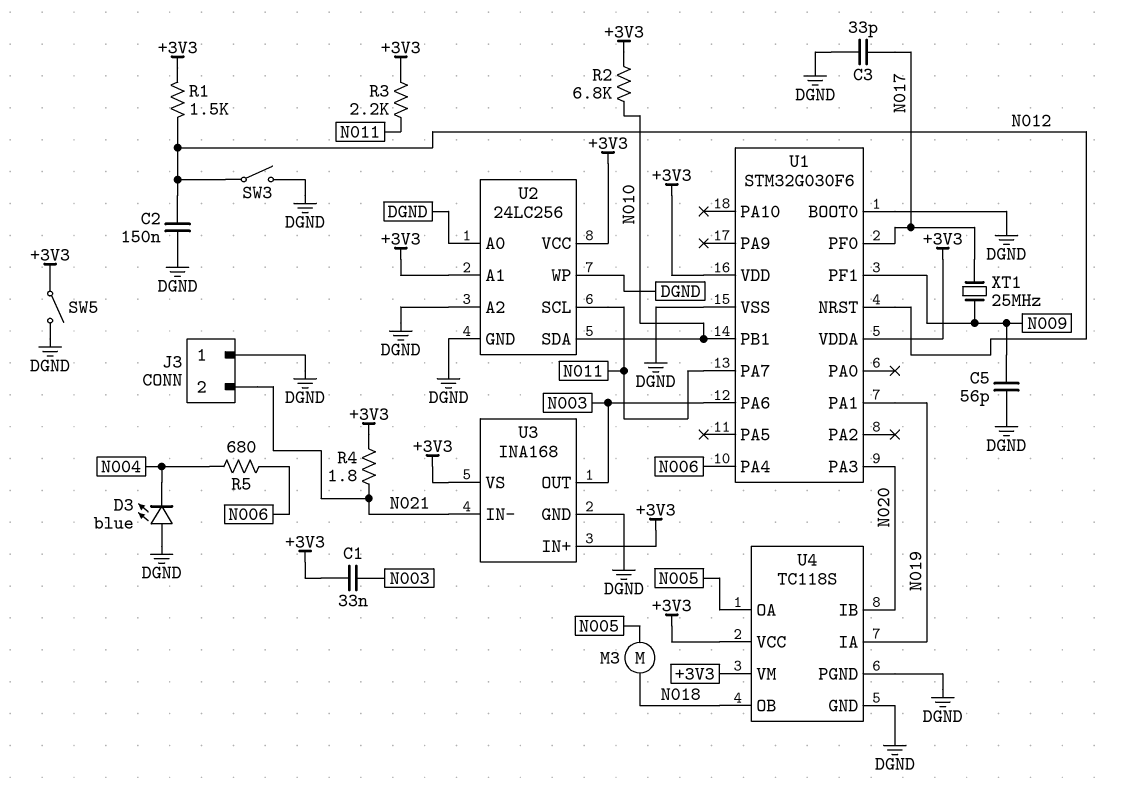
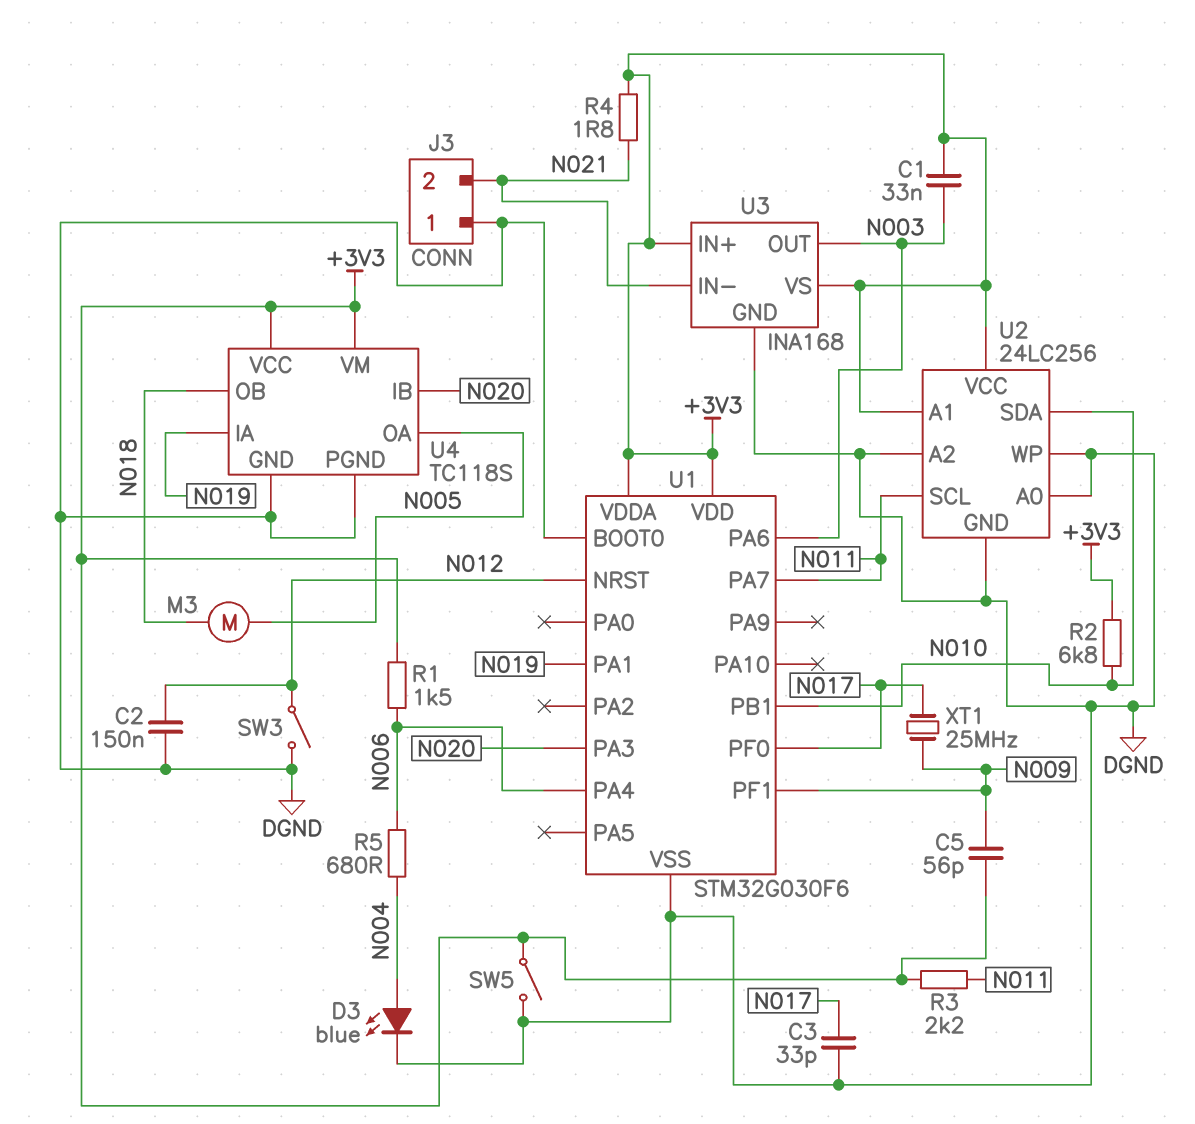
C5: 56pF (DGND, N009) -> 56pF (+3V3, N009)
D3: LED blue (A DGND, K N004) -> LED blue (A N004, K DGND)
R1: 1.5k (+3V3, N012) -> 1.5k (+3V3, N006)

